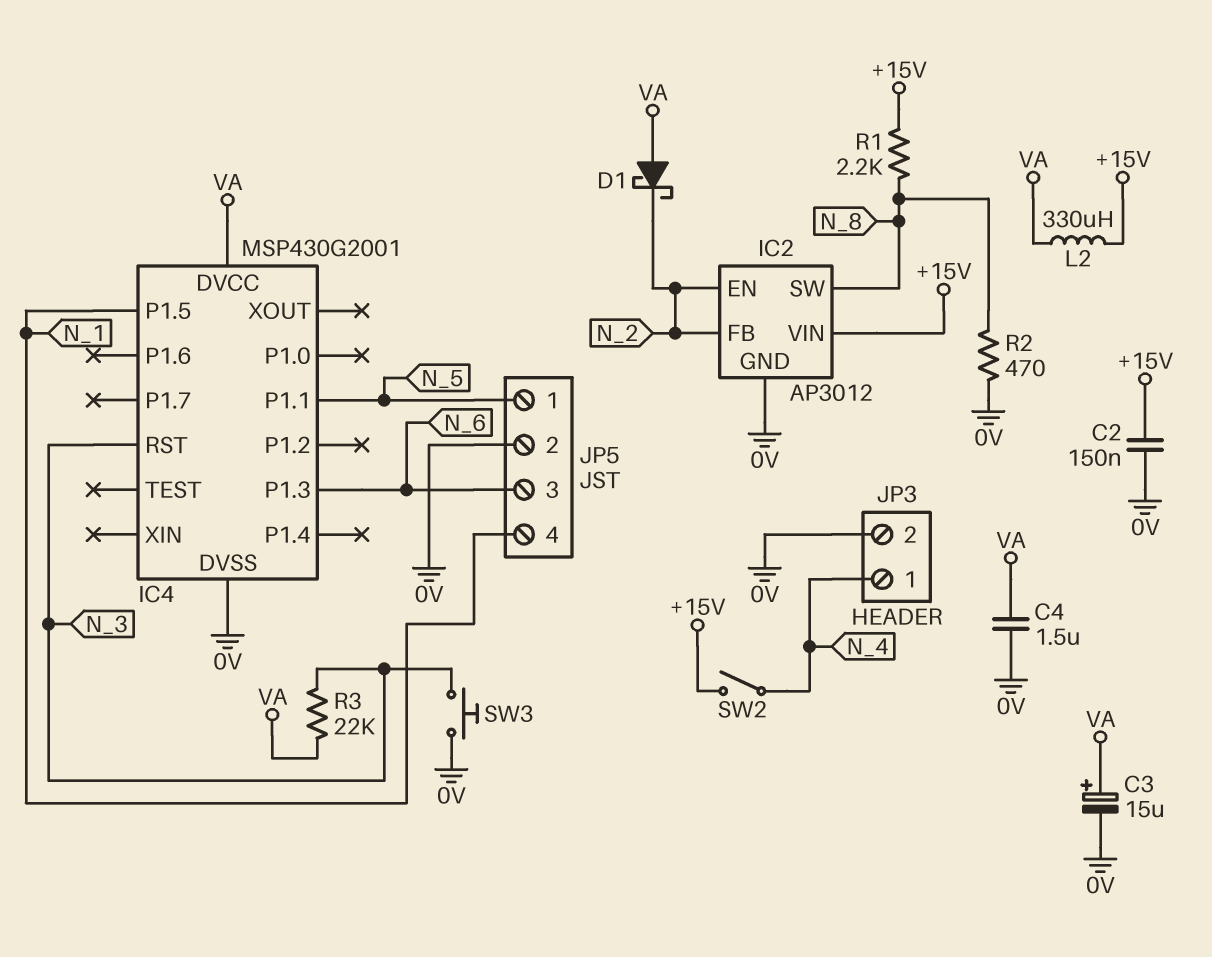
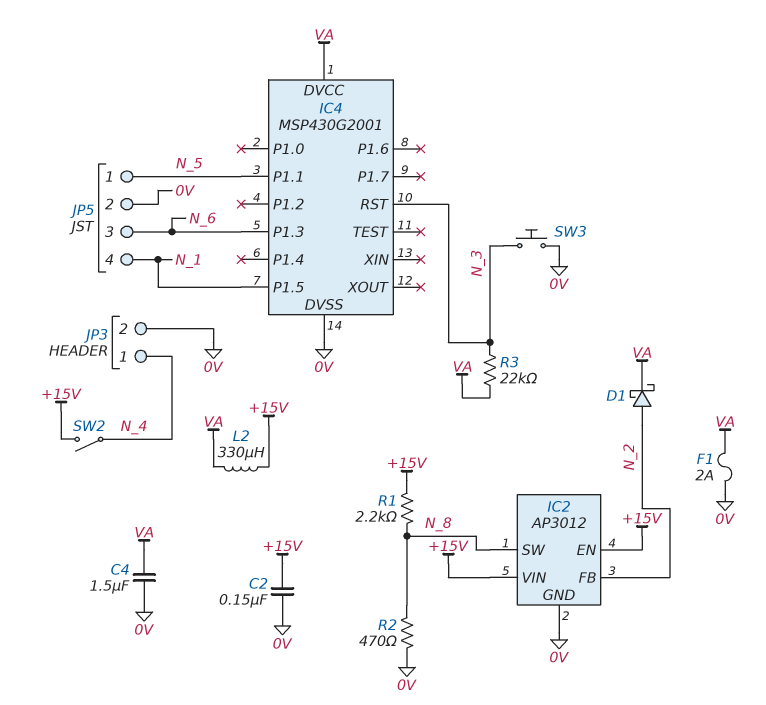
C3: 15uF (plus VA, minus 0V) -> none
D1: schottky (A VA, K N_2) -> schottky (A N_2, K VA)
F1: none -> 2A (0V, VA)
IC2 pin EN: N_2 -> +15V

